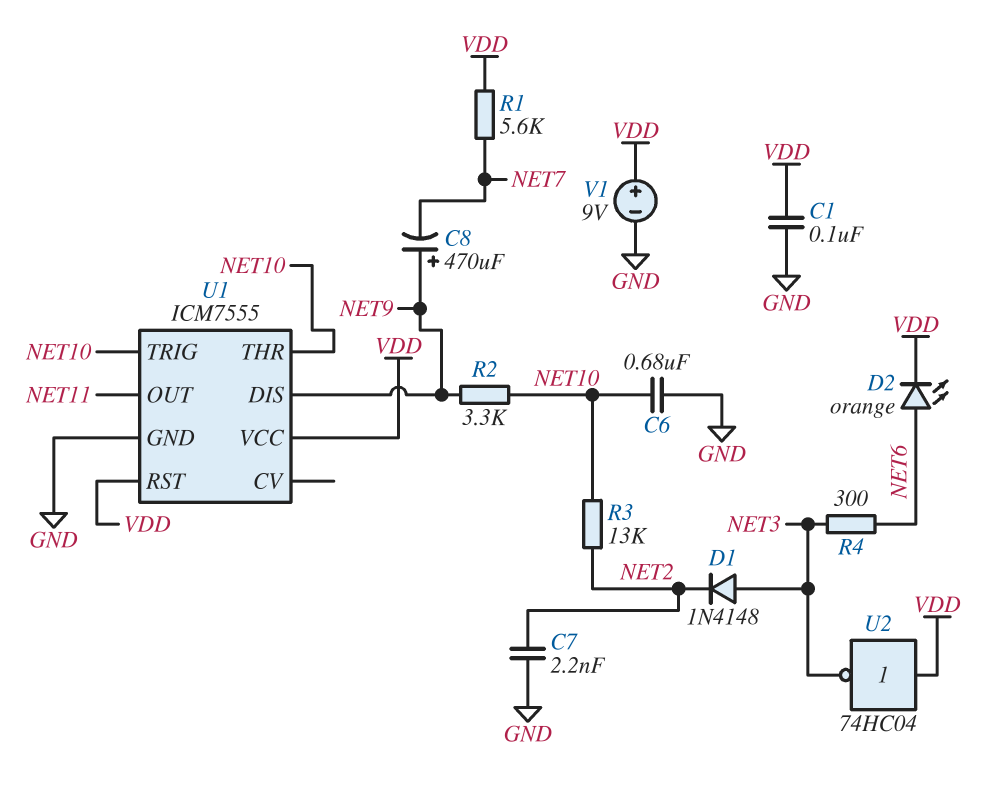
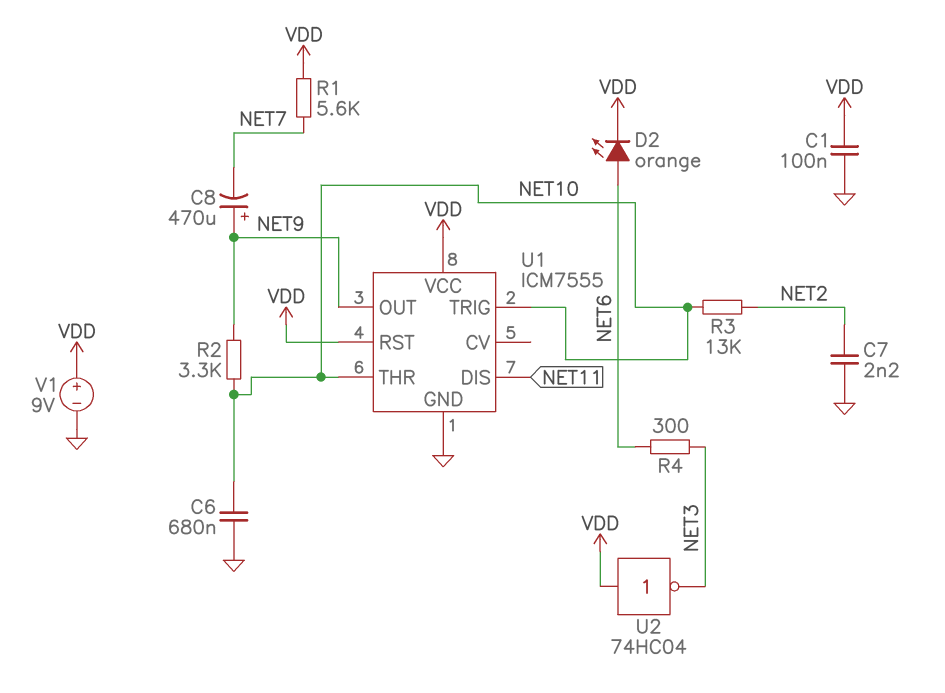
D1: diode 1N4148 (A NET3, K NET2) -> none
U1 pin DIS: NET9 -> NET11
U1 pin OUT: NET11 -> NET9

